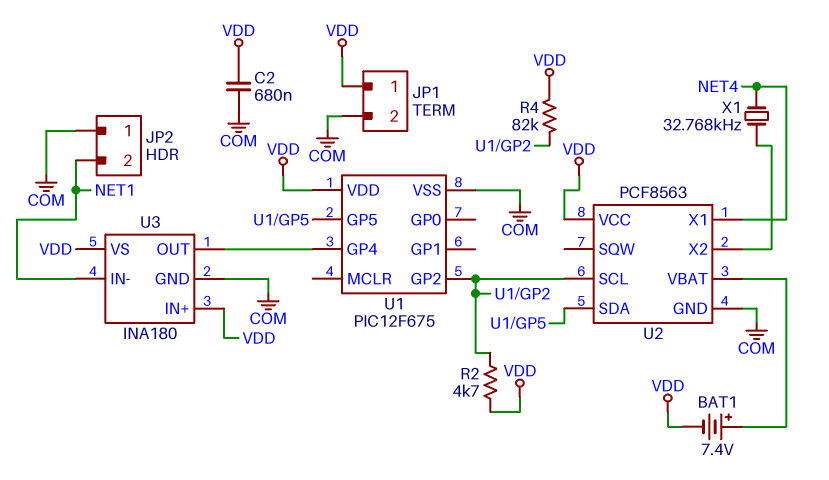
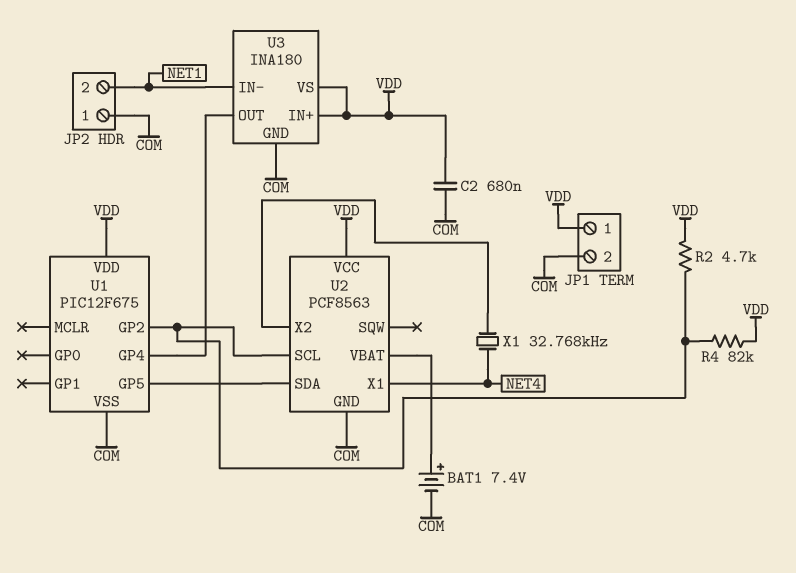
BAT1: 7.4V (plus U2/VBAT, minus VDD) -> 7.4V (plus U2/VBAT, minus COM)

